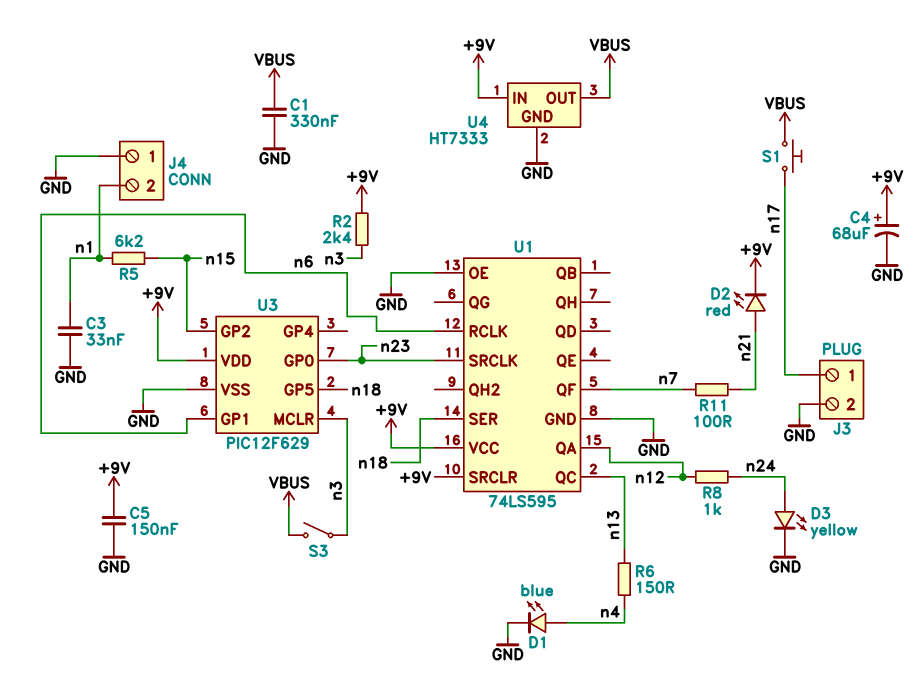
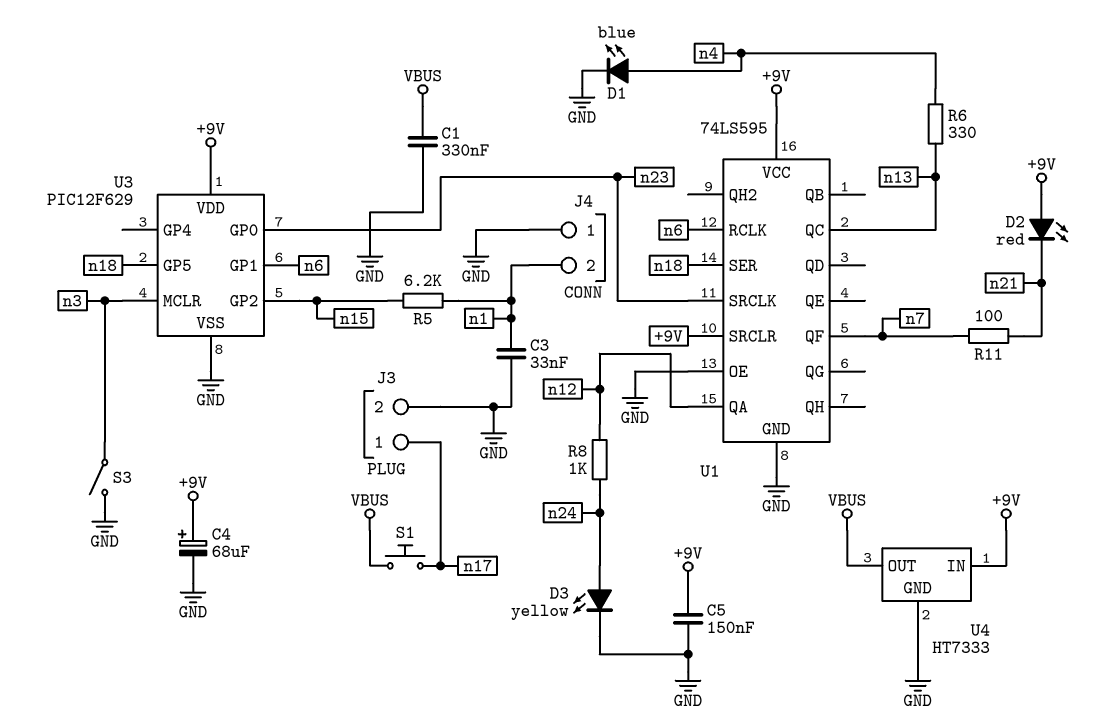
D2: LED red (A n21, K +9V) -> LED red (A +9V, K n21)
R2: 2.4k (+9V, n3) -> none
R6: 150 (n4, n13) -> 330 (n4, n13)
S3: switch (VBUS, n3) -> switch (GND, n3)

